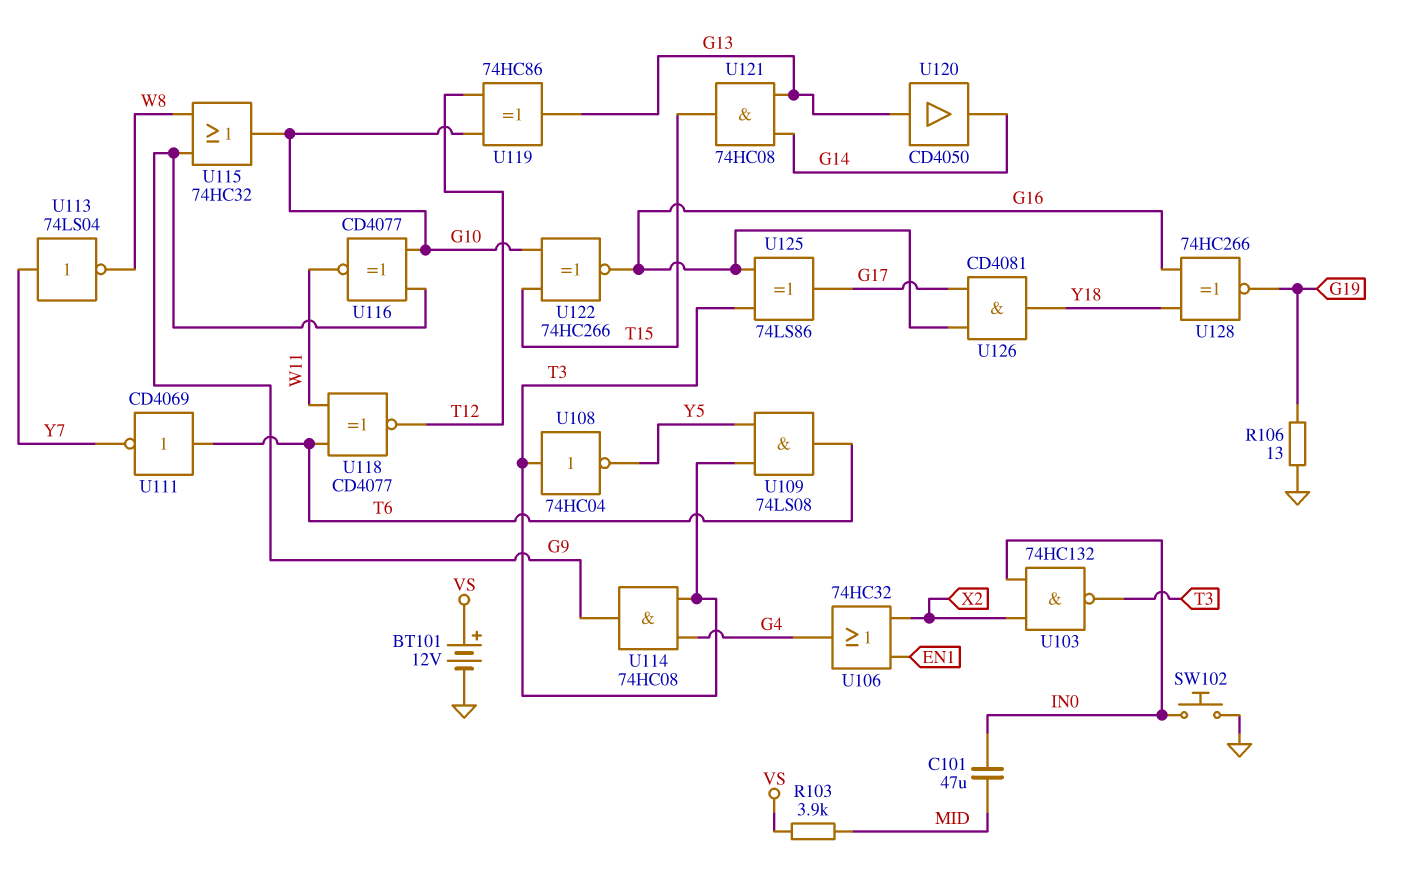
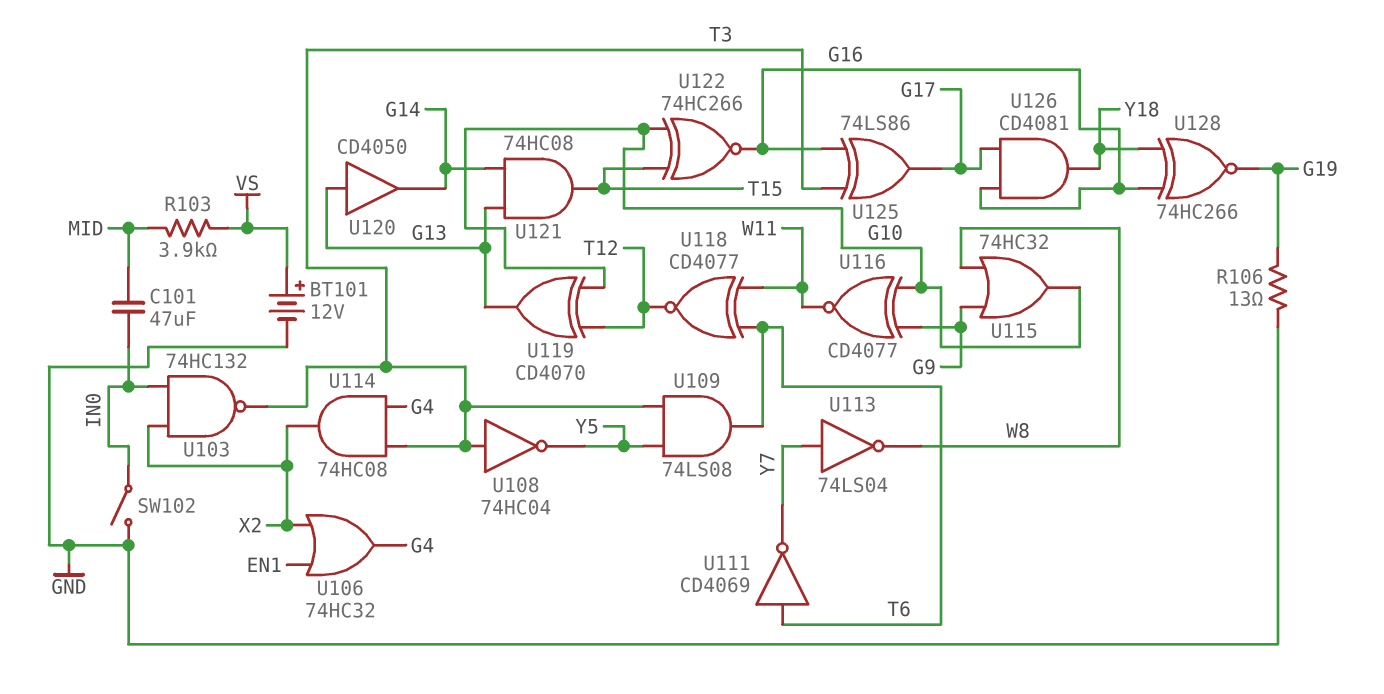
SW102: button (GND, IN0) -> switch (GND, IN0)
U114: AND 74HC08 (in G4, in T3, out G9) -> AND 74HC08 (in G4, in T3, out X2)
U119: XOR 74HC86 (in G10, in T12, out G13) -> XOR CD4070 (in G10, in T12, out G13)

